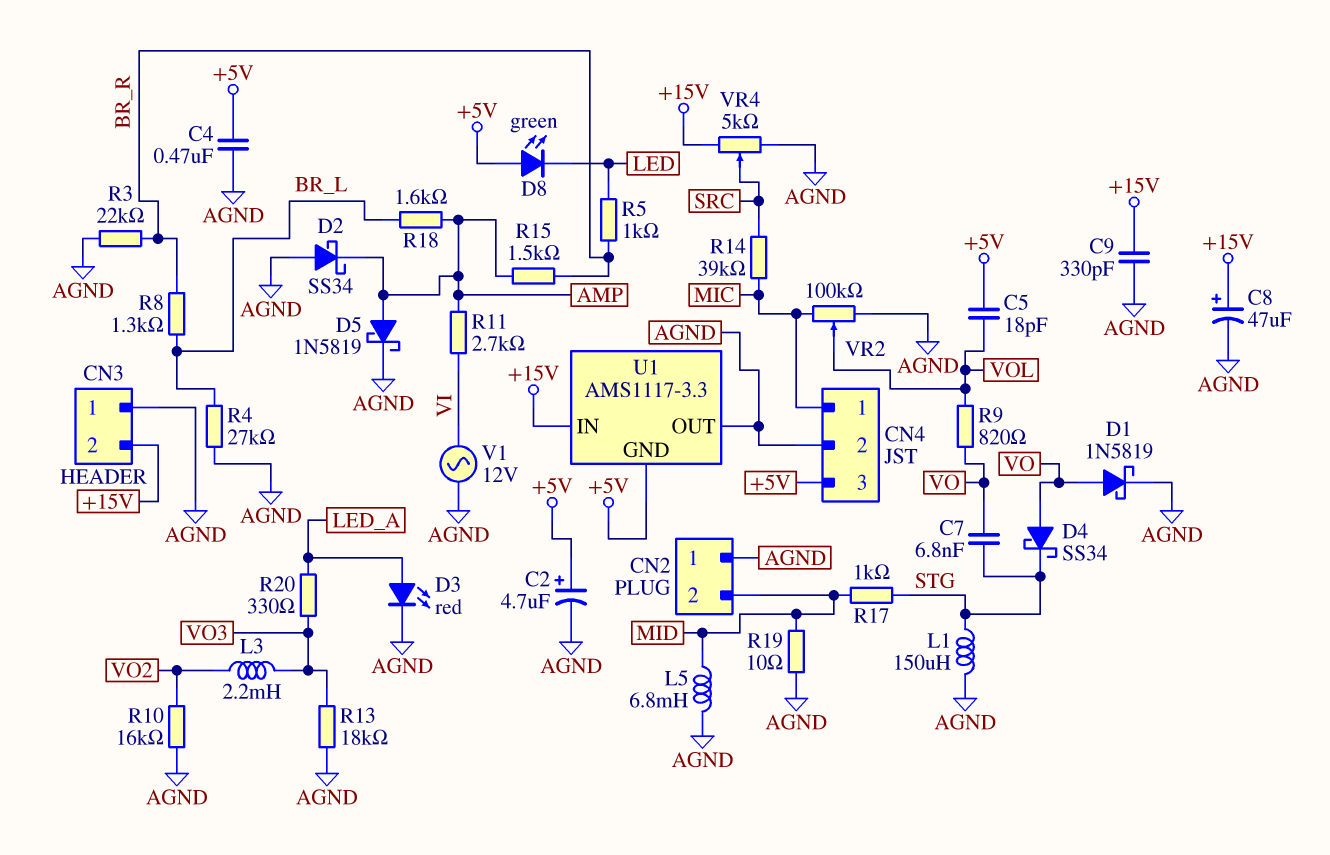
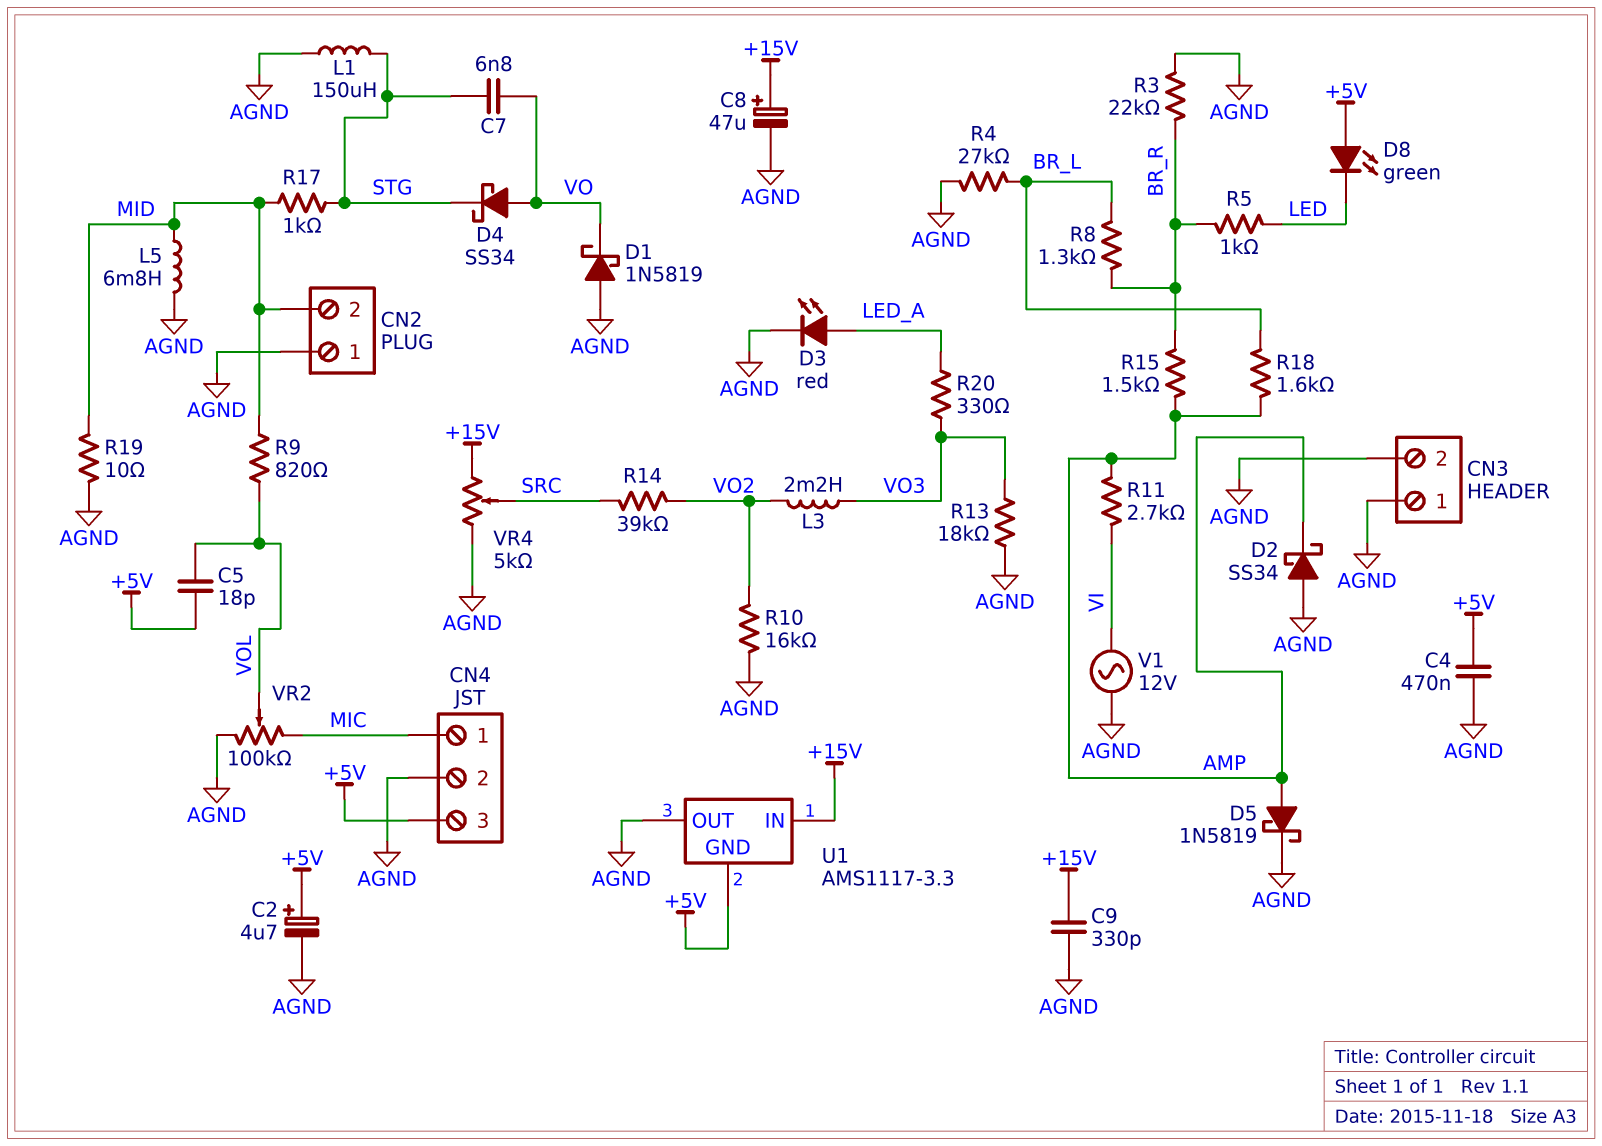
CN3 pin 2: +15V -> AGND
D1: schottky 1N5819 (A VO, K AGND) -> schottky 1N5819 (A AGND, K VO)
R9: 820 (VO, VOL) -> 820 (MID, VOL)
R14: 39k (MIC, SRC) -> 39k (SRC, VO2)

